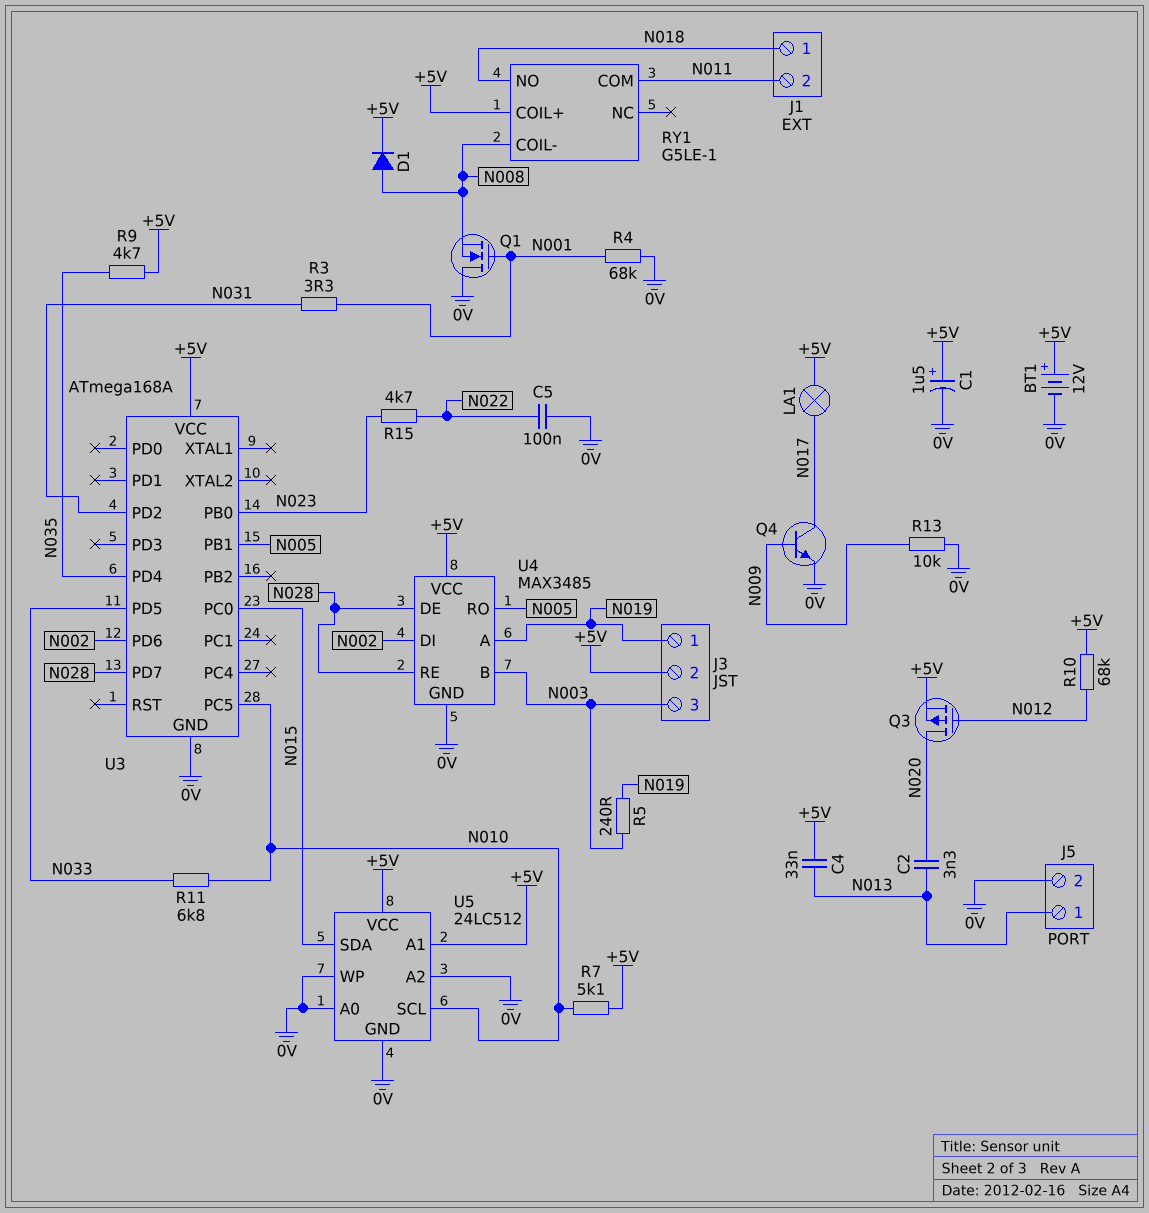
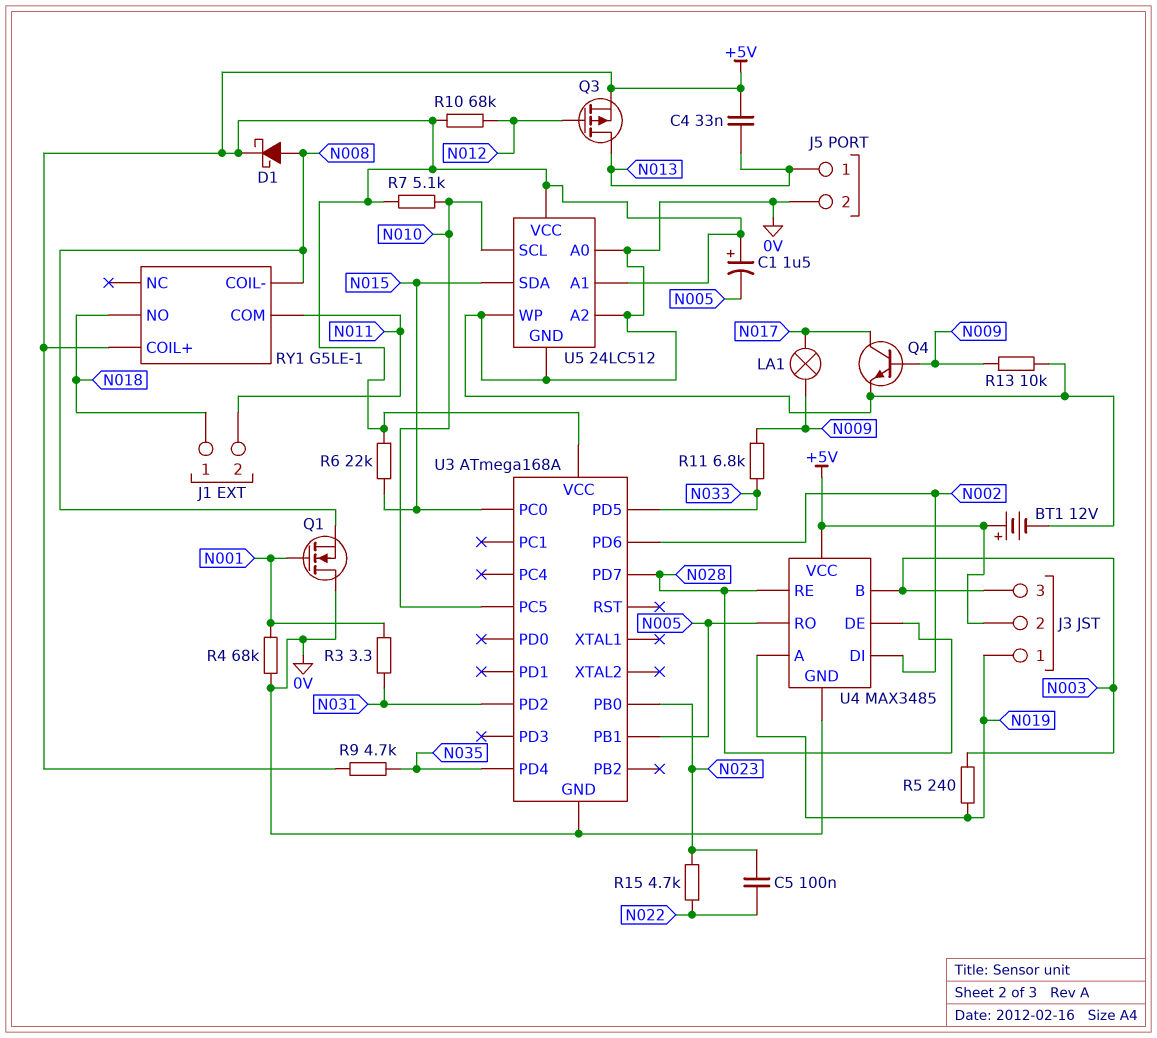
C1: 1.5uF (plus +5V, minus 0V) -> 1.5uF (plus +5V, minus N005)
C2: 3.3nF (N013, N020) -> none
C5: 100nF (0V, N022) -> 100nF (N022, N023)
D1: diode (A N008, K +5V) -> schottky (A N008, K +5V)
LA1: lamp (+5V, N017) -> lamp (N009, N017)
Q3: PMOS (G N012, D N020, S +5V) -> PMOS (G N012, D N013, S +5V)
R6: none -> 22k (+5V, N015)
R11: 6.8k (N010, N033) -> 6.8k (N009, N033)

